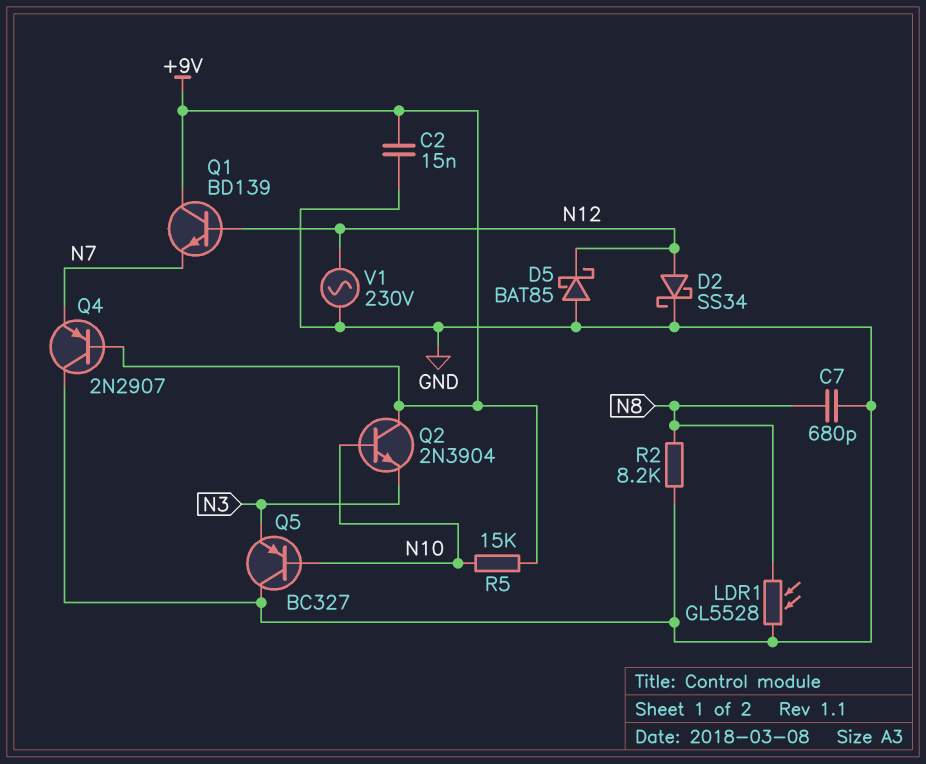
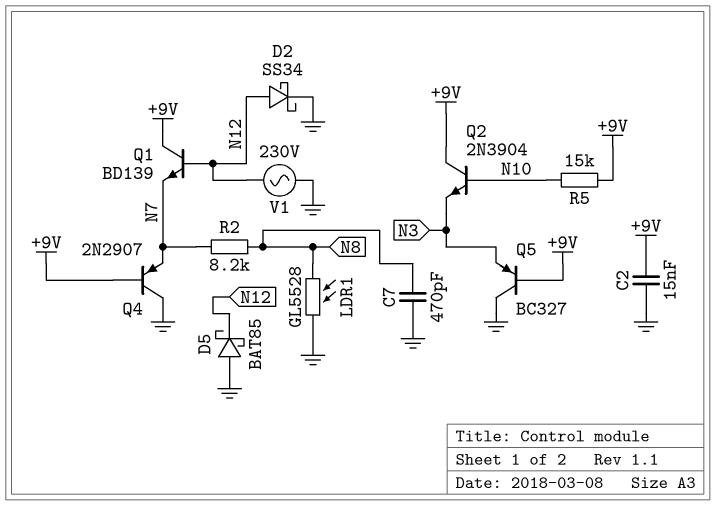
C7: 680pF (GND, N8) -> 470pF (GND, N8)
Q5: PNP BC327 (B N10, C GND, E N3) -> PNP BC327 (B +9V, C GND, E N3)
R2: 8.2k (GND, N8) -> 8.2k (N7, N8)

